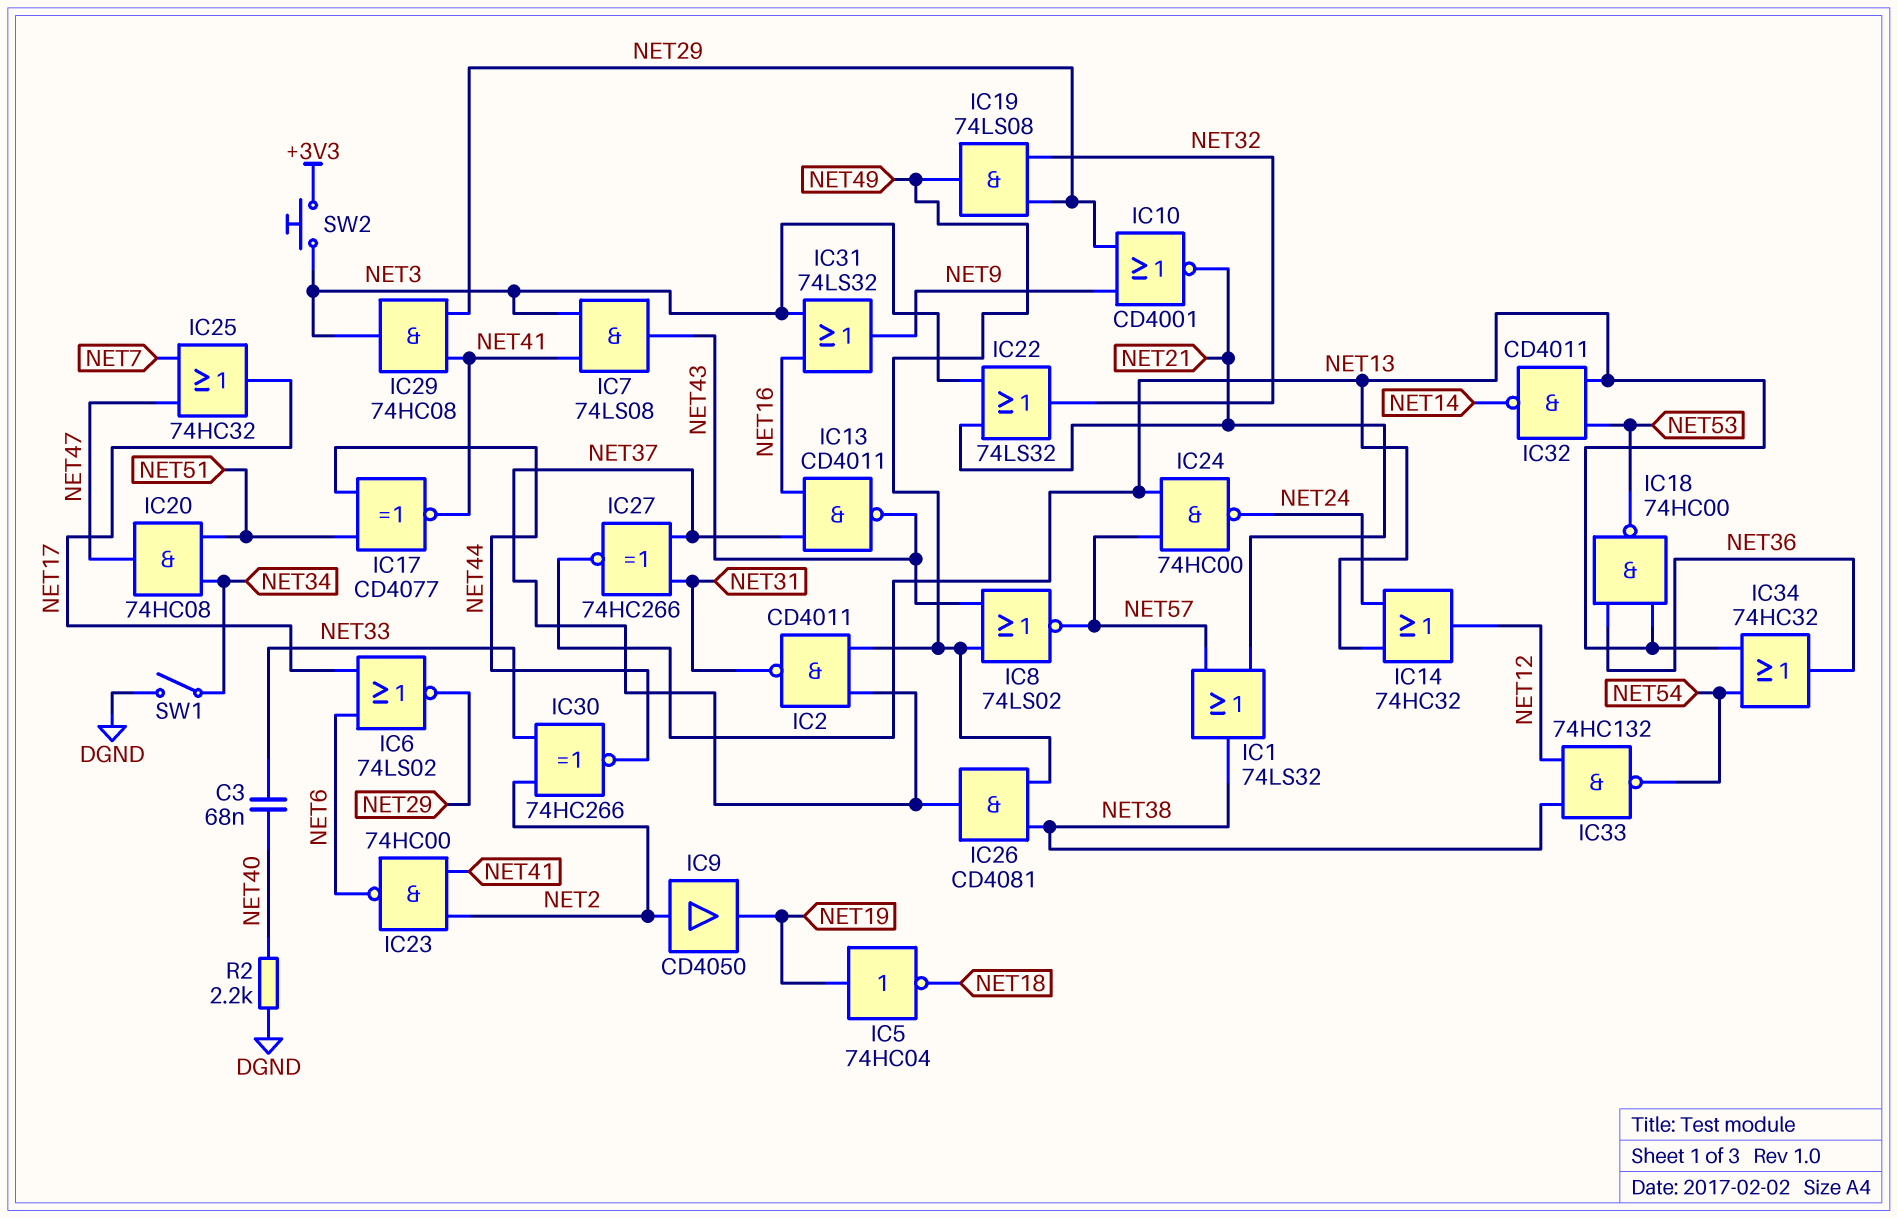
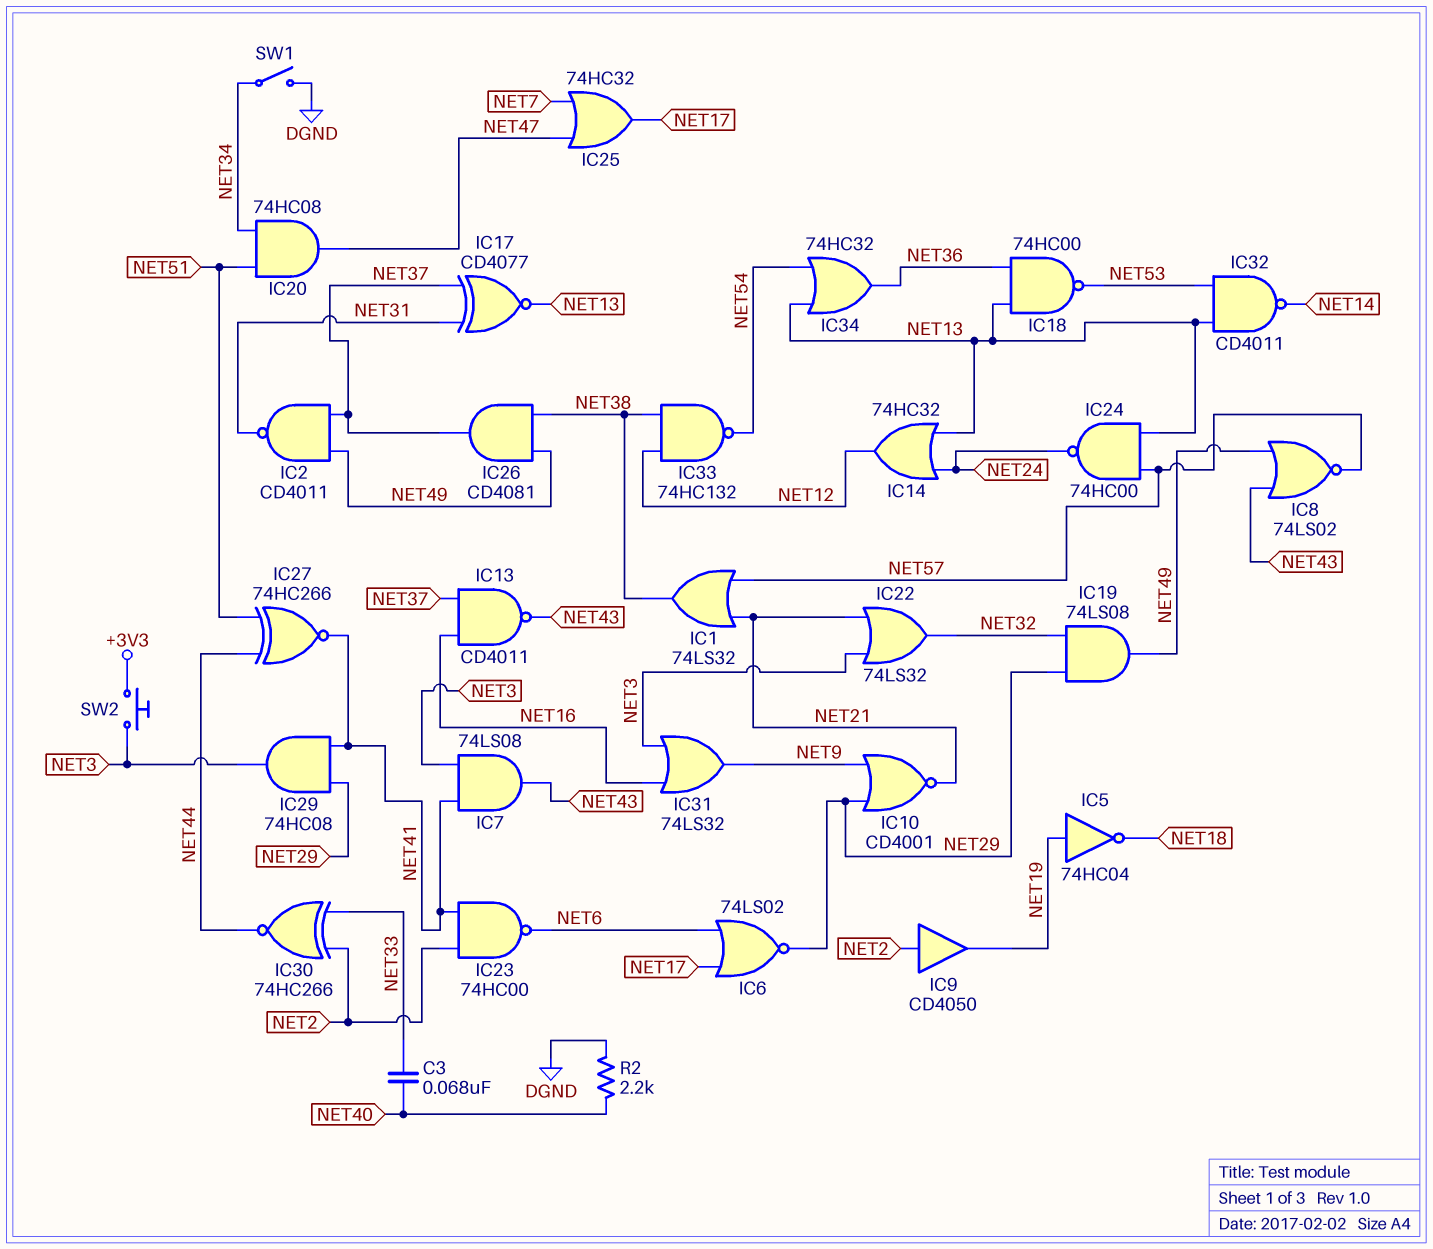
IC17: XNOR CD4077 (in NET44, in NET51, out NET41) -> XNOR CD4077 (in NET31, in NET37, out NET13)
IC27: XNOR 74HC266 (in NET31, in NET37, out NET13) -> XNOR 74HC266 (in NET44, in NET51, out NET41)

